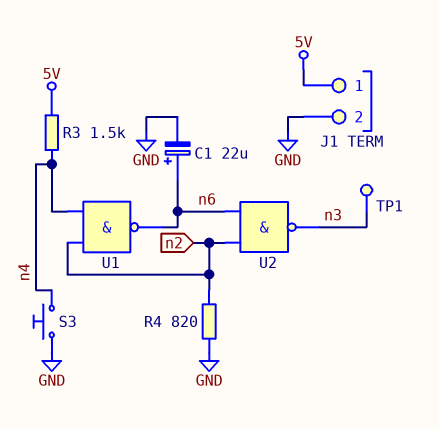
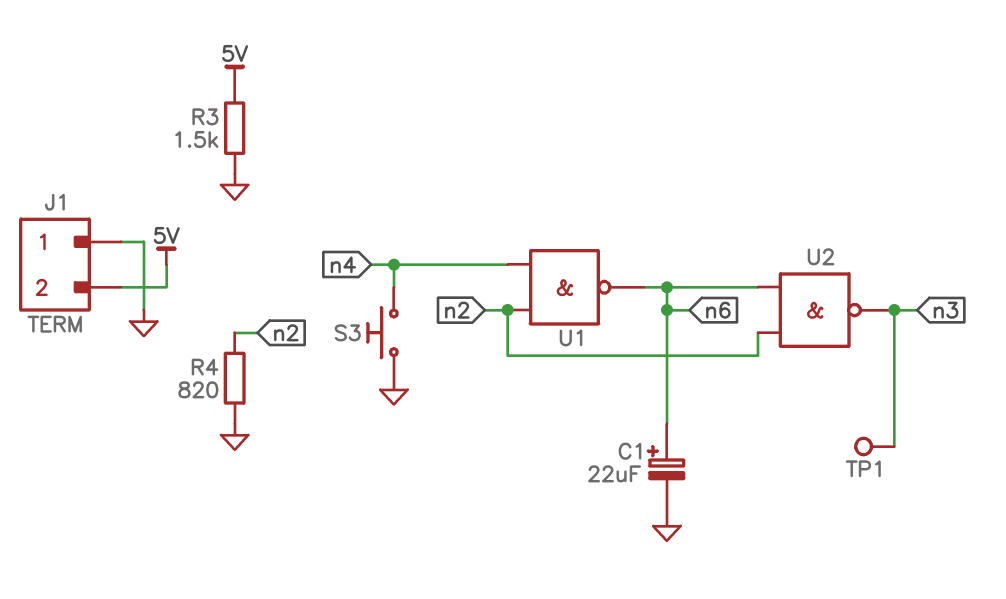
J1 pin 1: 5V -> GND
J1 pin 2: GND -> 5V
R3: 1.5k (5V, n4) -> 1.5k (5V, GND)

